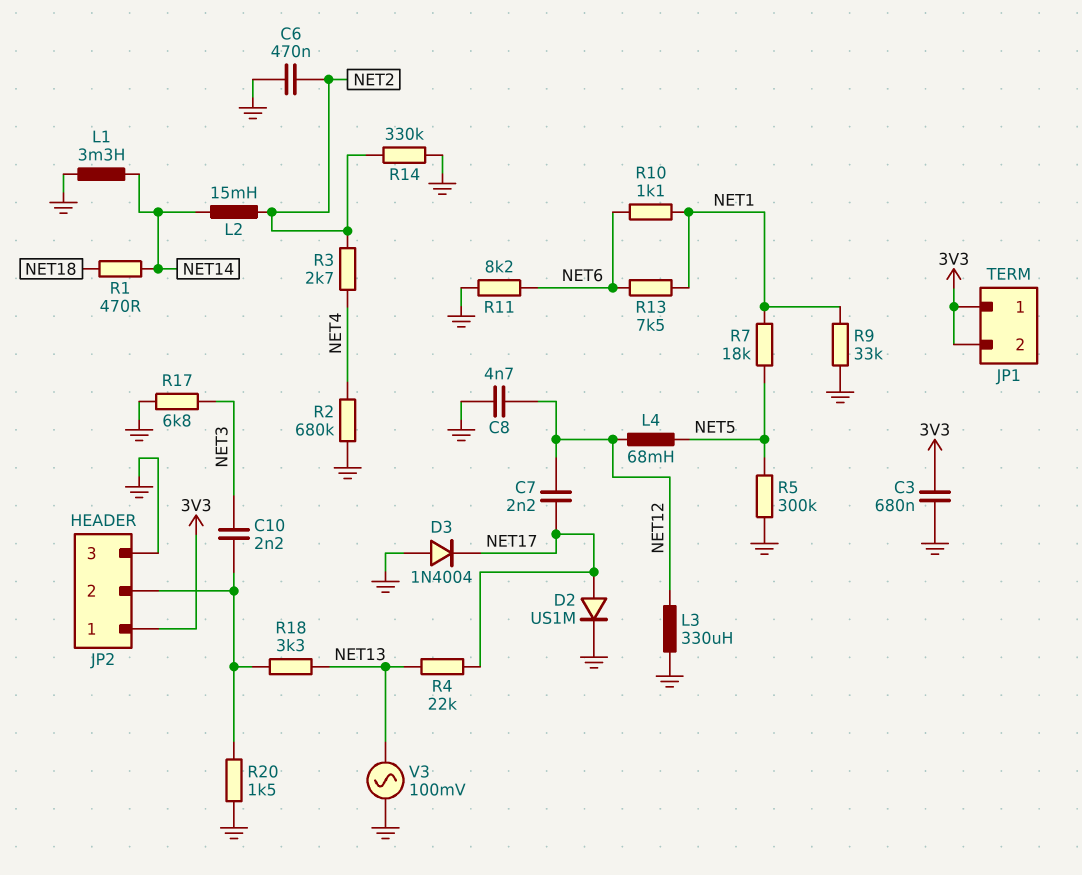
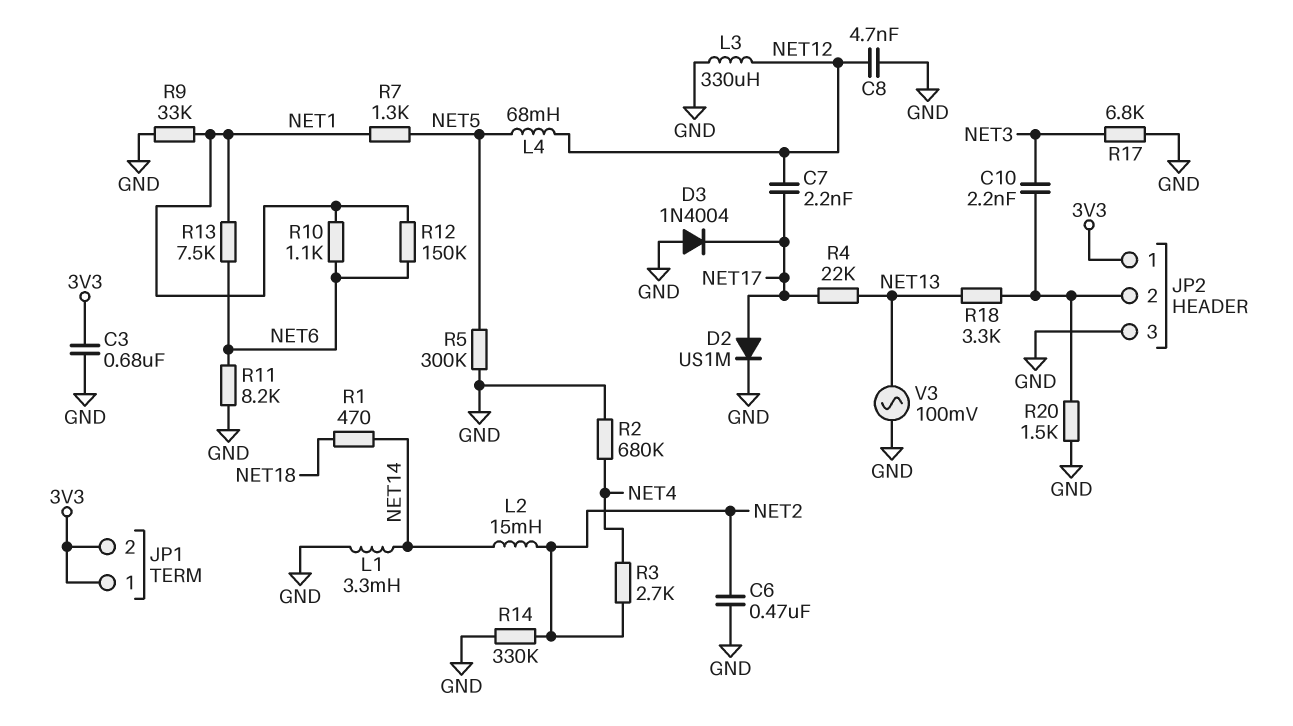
R7: 18k (NET1, NET5) -> 1.3k (NET1, NET5)
R12: none -> 150k (NET1, NET6)

